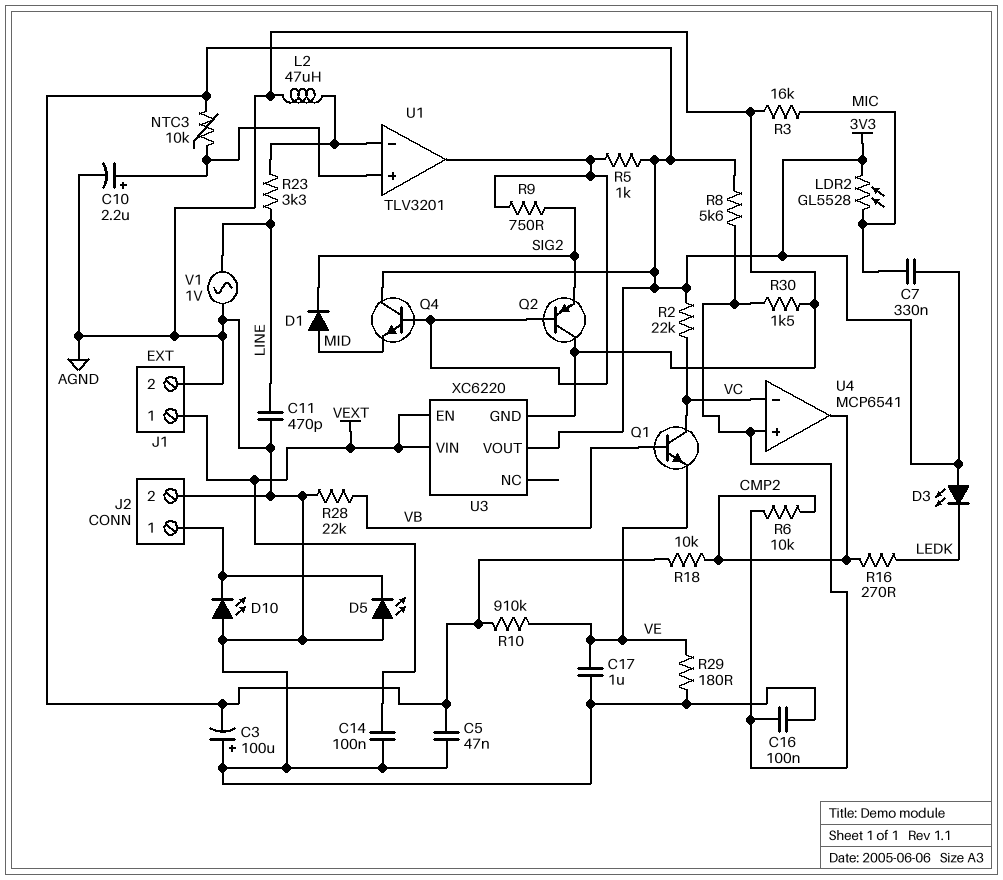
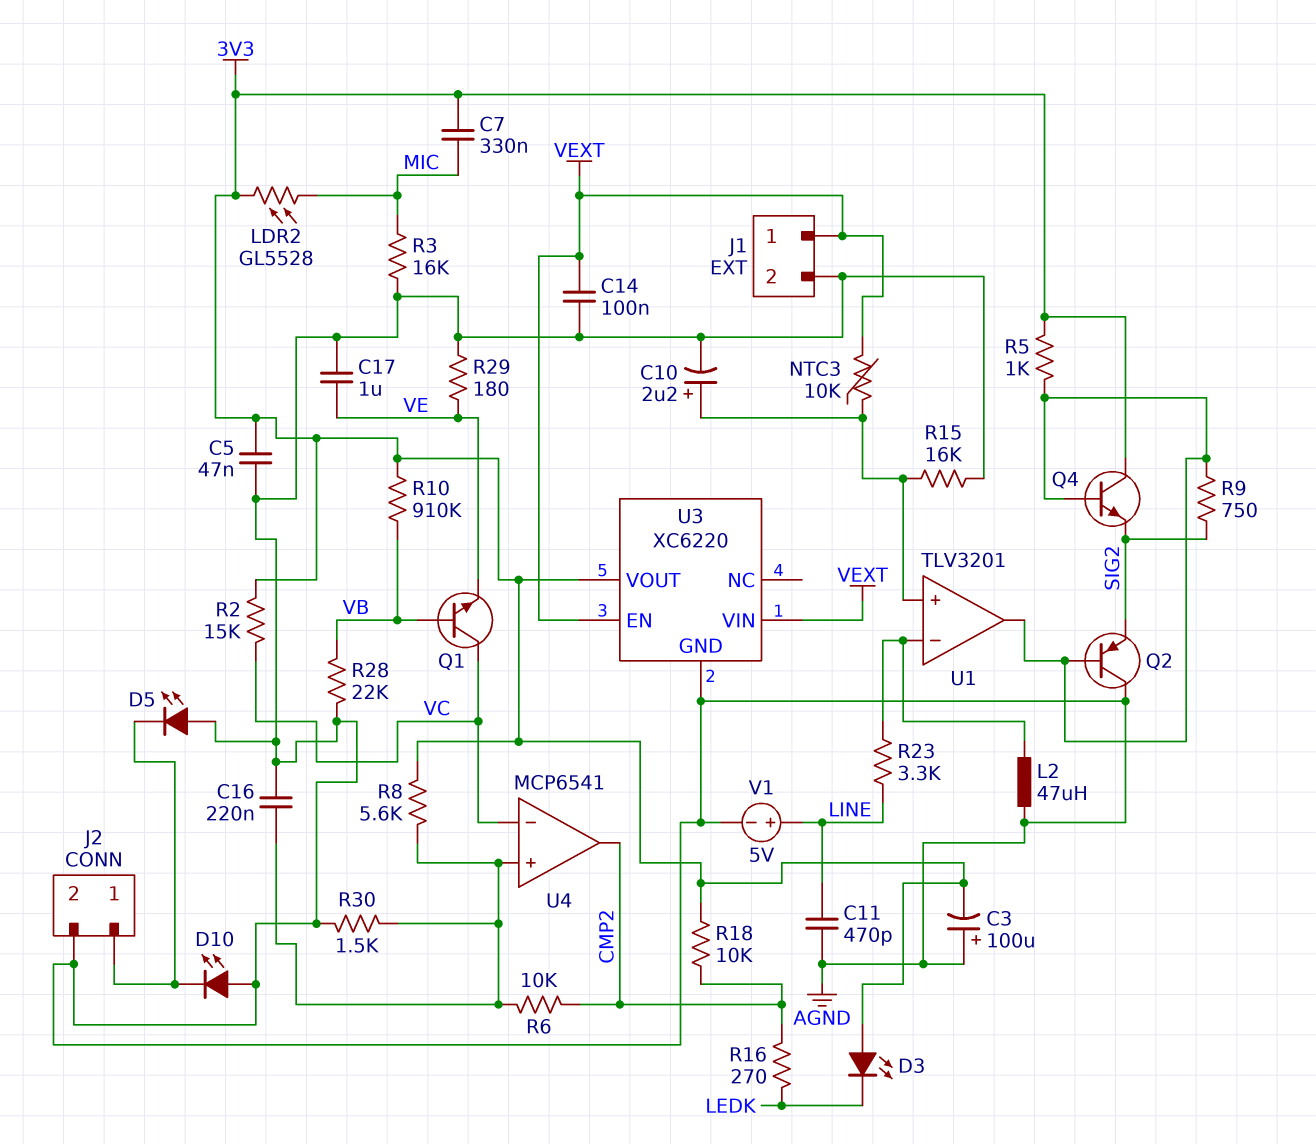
C16: 100nF (AGND, U4/in+) -> 220nF (AGND, U4/in+)
D1: diode (A MID, K SIG2) -> none
NTC3: 10k (3V3, U1/in+) -> 10k (U1/in+, VEXT)
Q4: NPN (B U1/out, C 3V3, E MID) -> NPN (B U1/out, C 3V3, E SIG2)
R2: 22k (3V3, VC) -> 15k (3V3, VC)
R10: 910k (3V3, VE) -> 910k (3V3, VB)
R15: none -> 16k (AGND, U1/in+)
V1: AC 1V (AGND, LINE) -> 5V (plus LINE, minus AGND)

